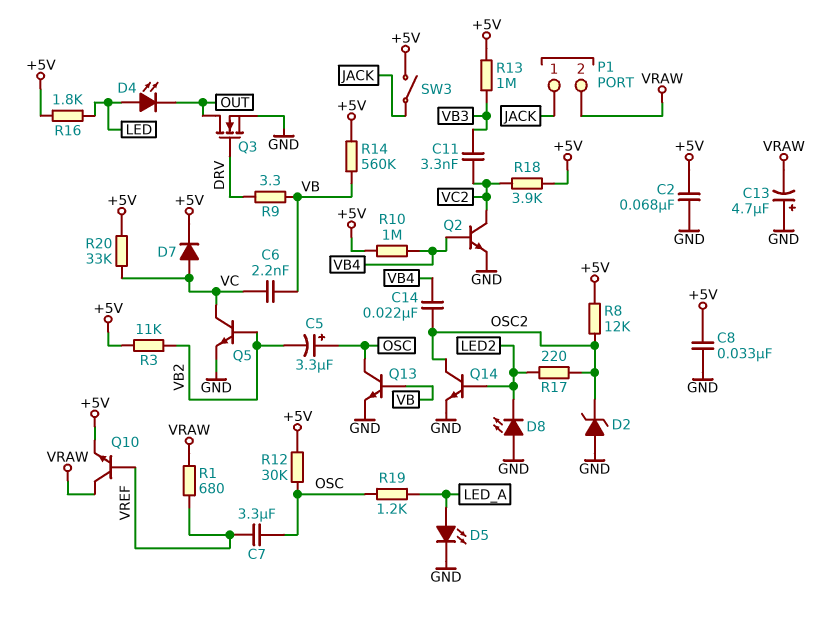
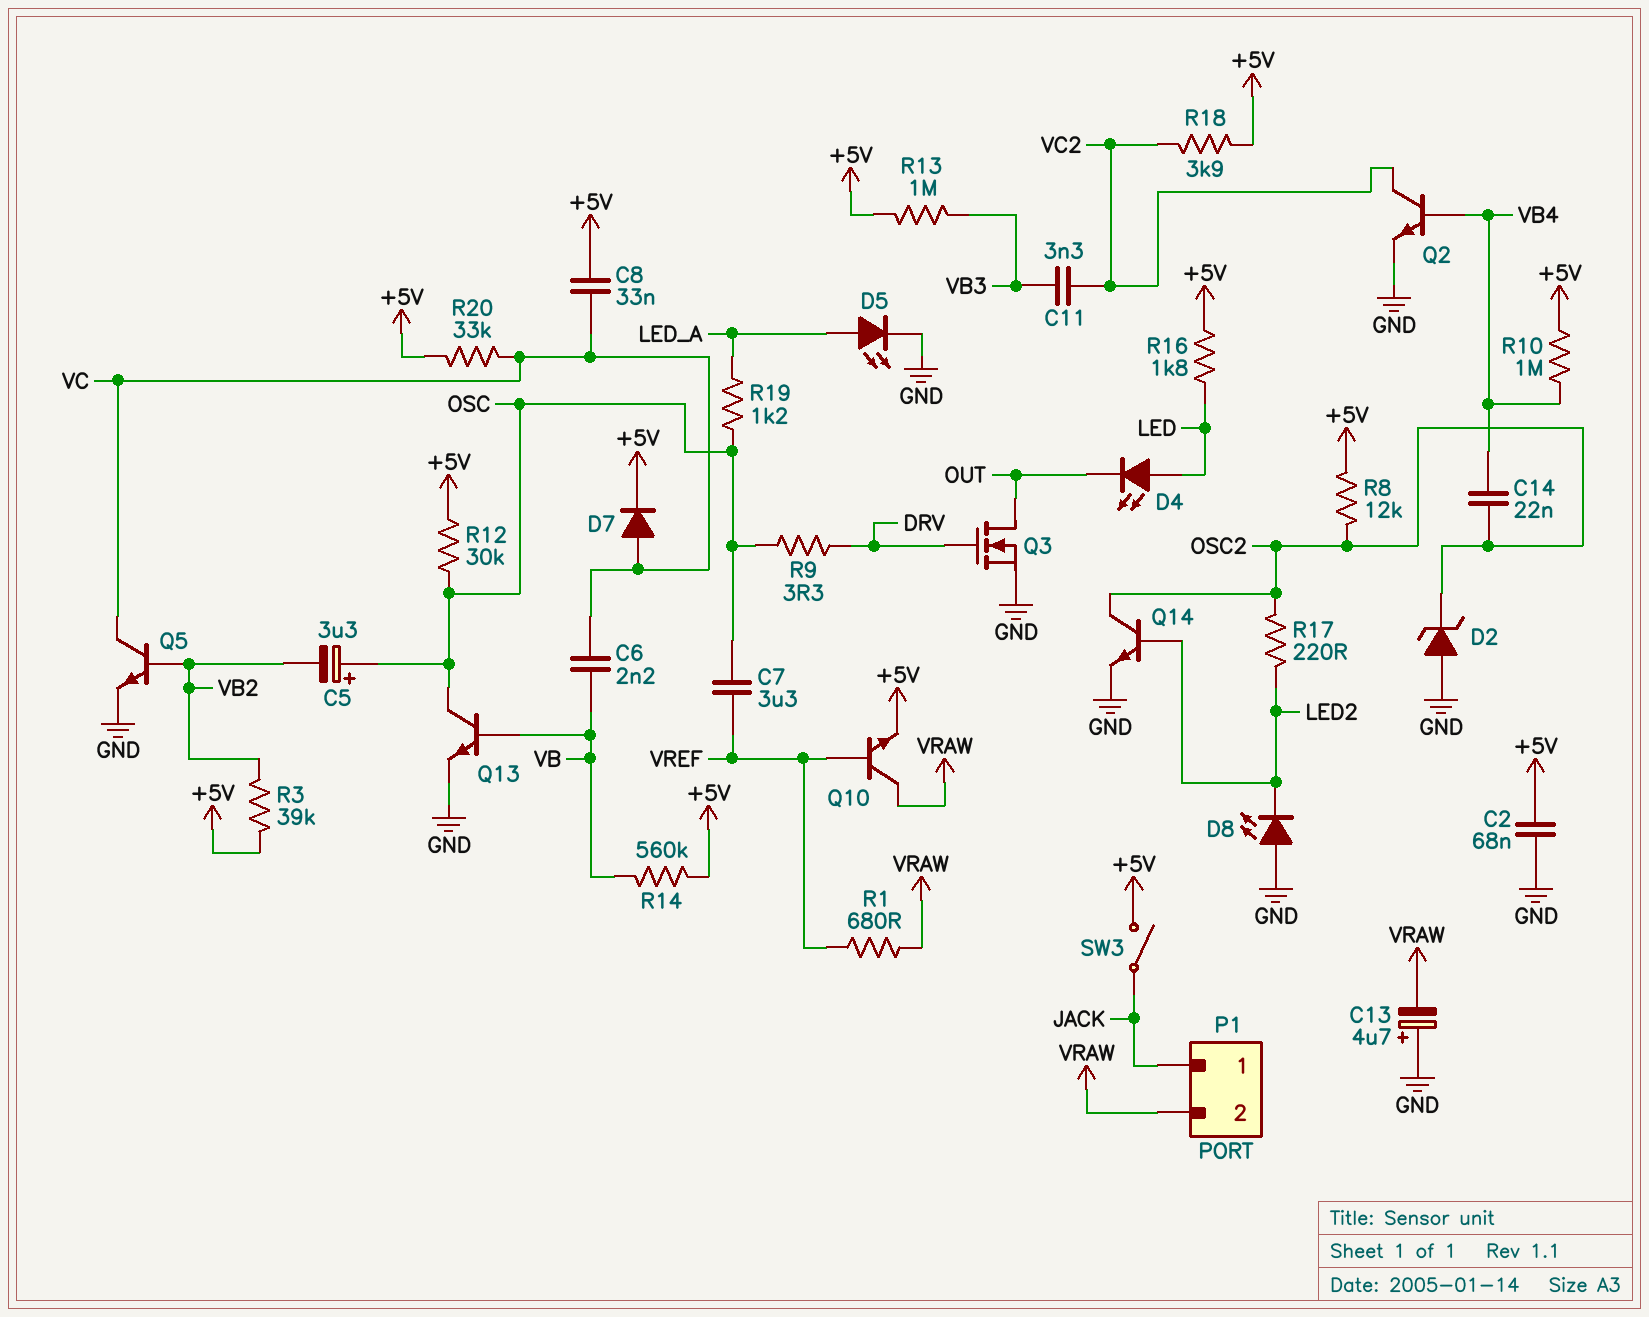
C8: 33nF (+5V, GND) -> 33nF (+5V, VC)
R3: 11k (+5V, VB2) -> 39k (+5V, VB2)
R9: 3.3 (DRV, VB) -> 3.3 (DRV, OSC)

